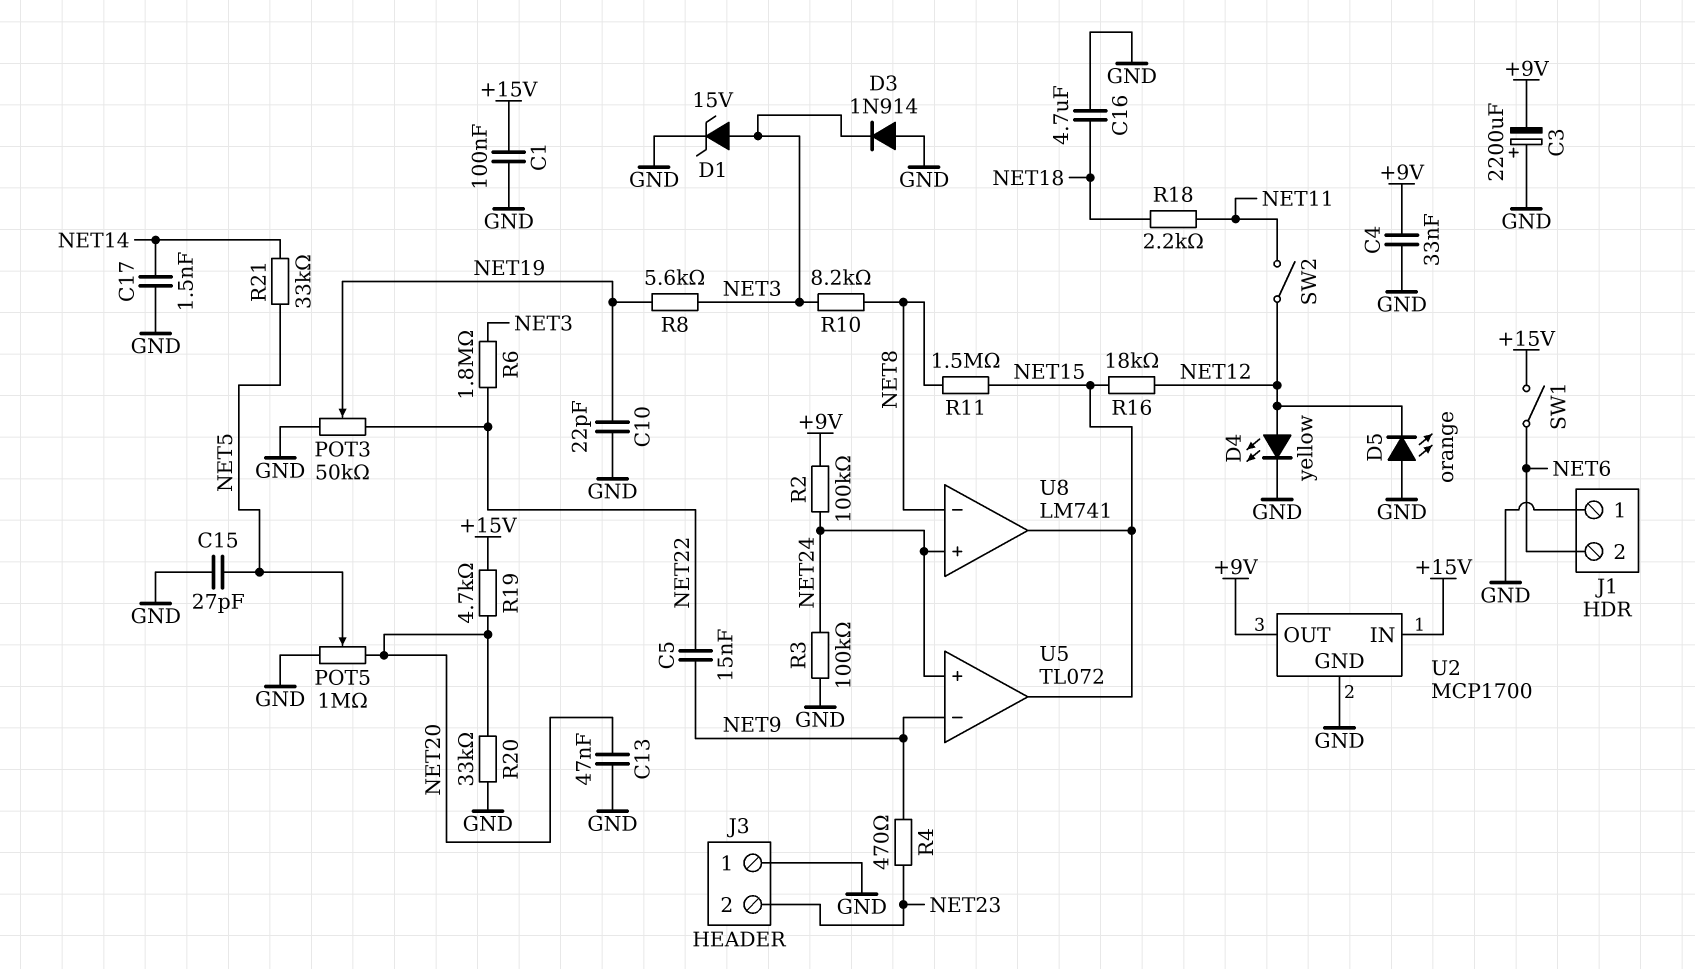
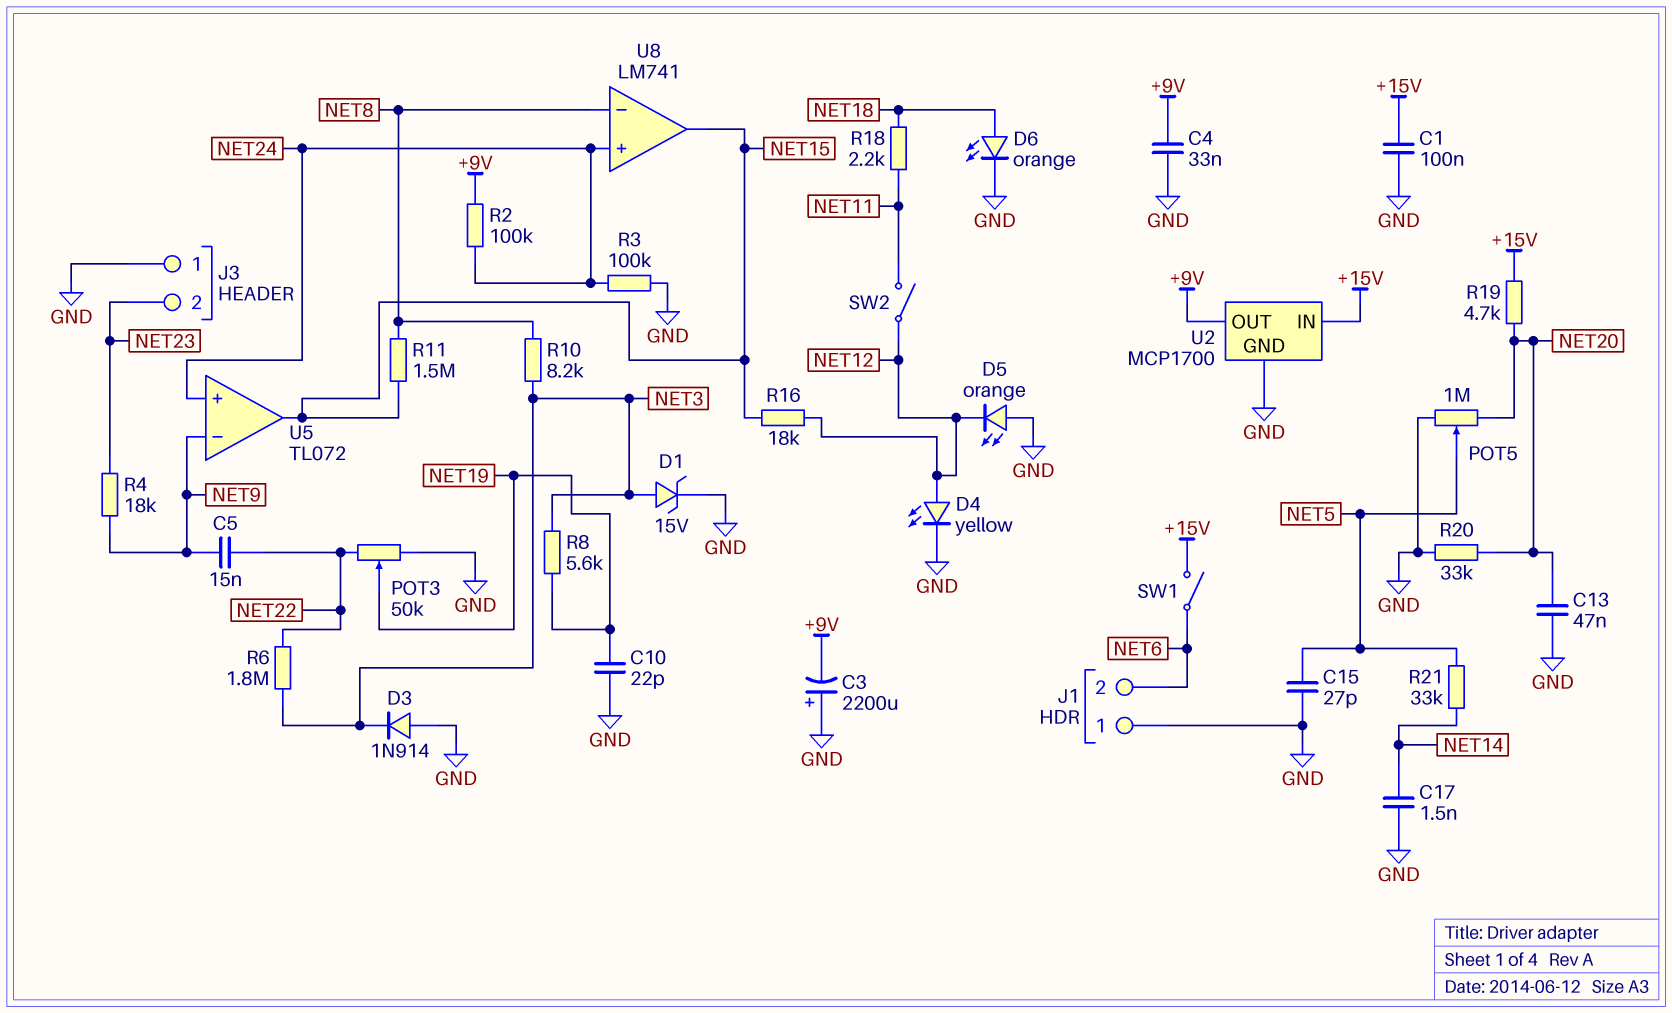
C16: 4.7uF (GND, NET18) -> none
D6: none -> LED orange (A NET18, K GND)
R4: 470 (NET9, NET23) -> 18k (NET9, NET23)

